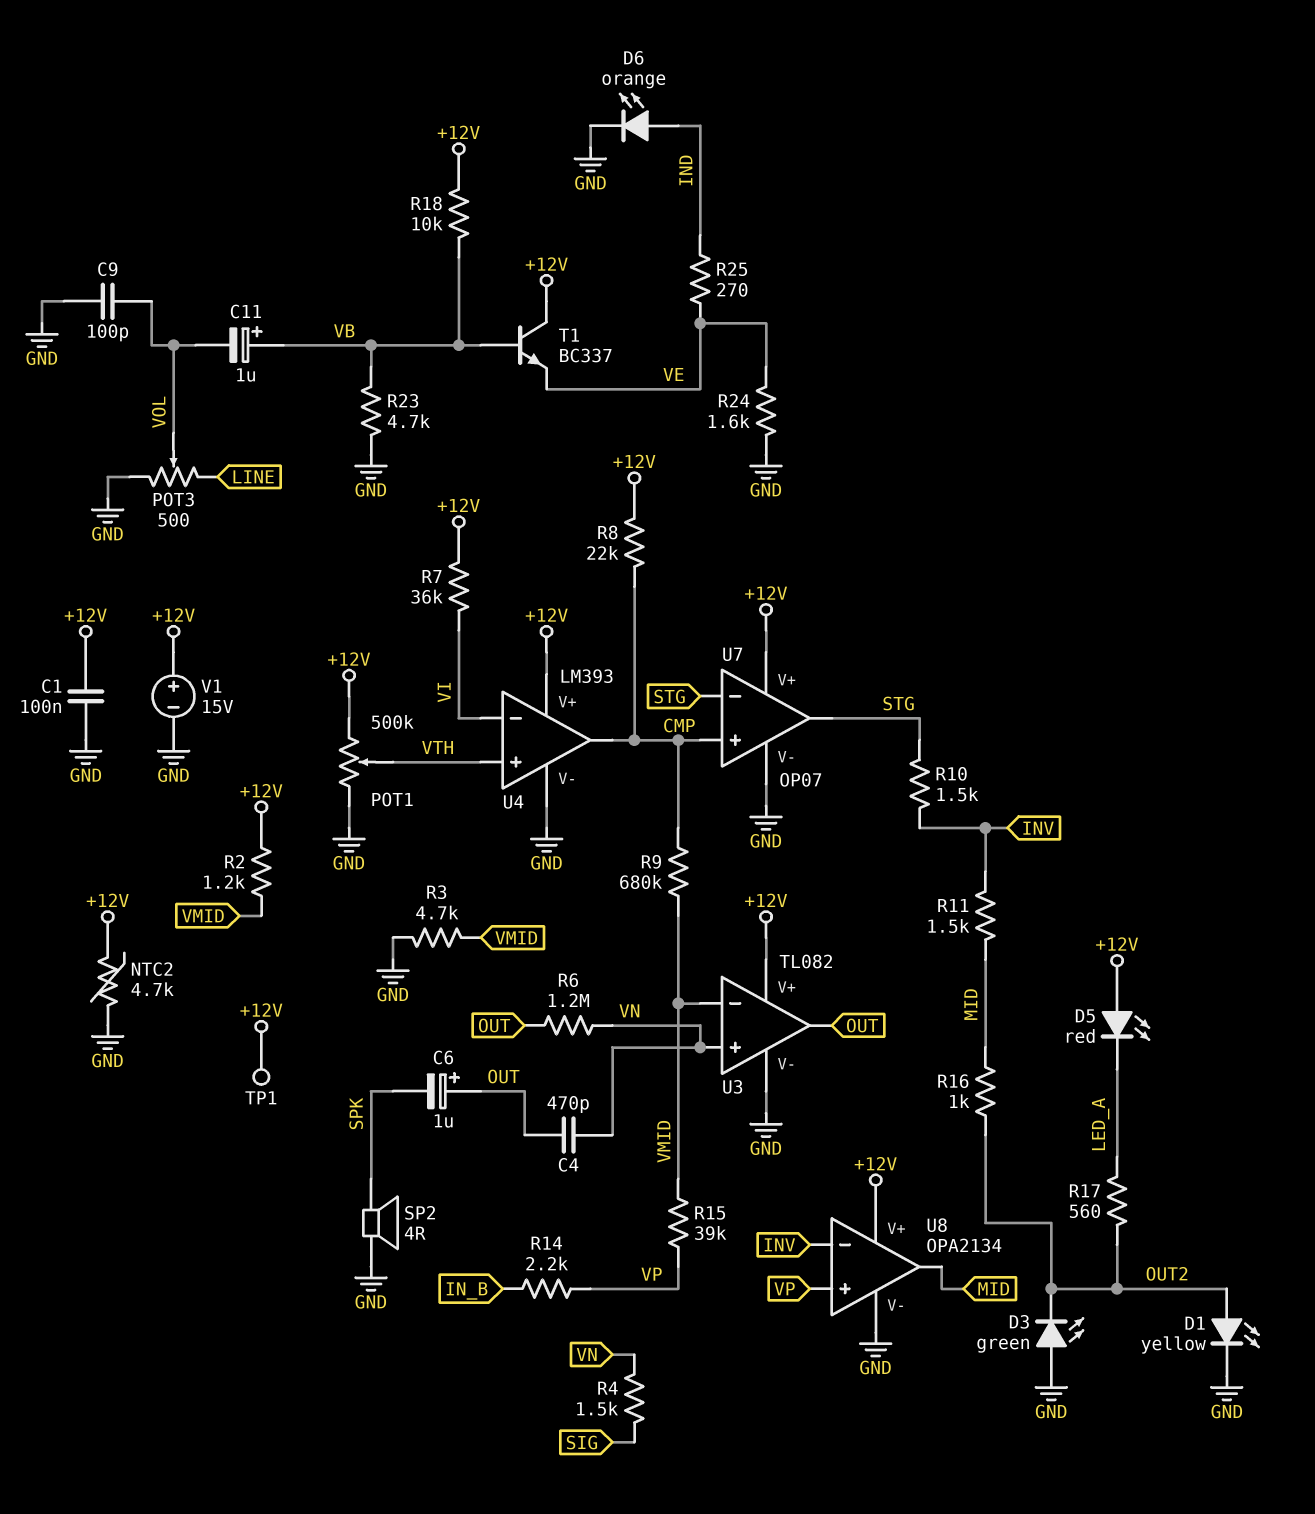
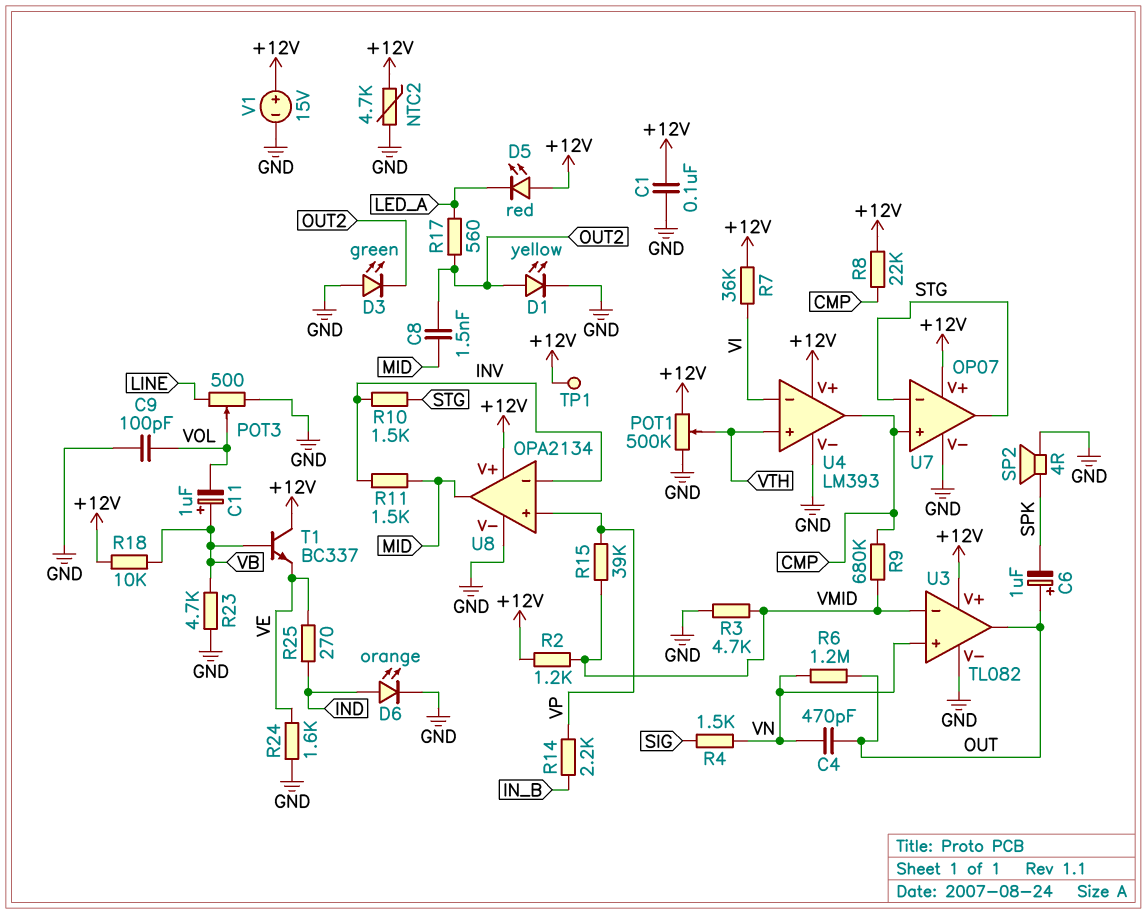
C8: none -> 1.5nF (MID, OUT2)
R16: 1k (MID, OUT2) -> none

